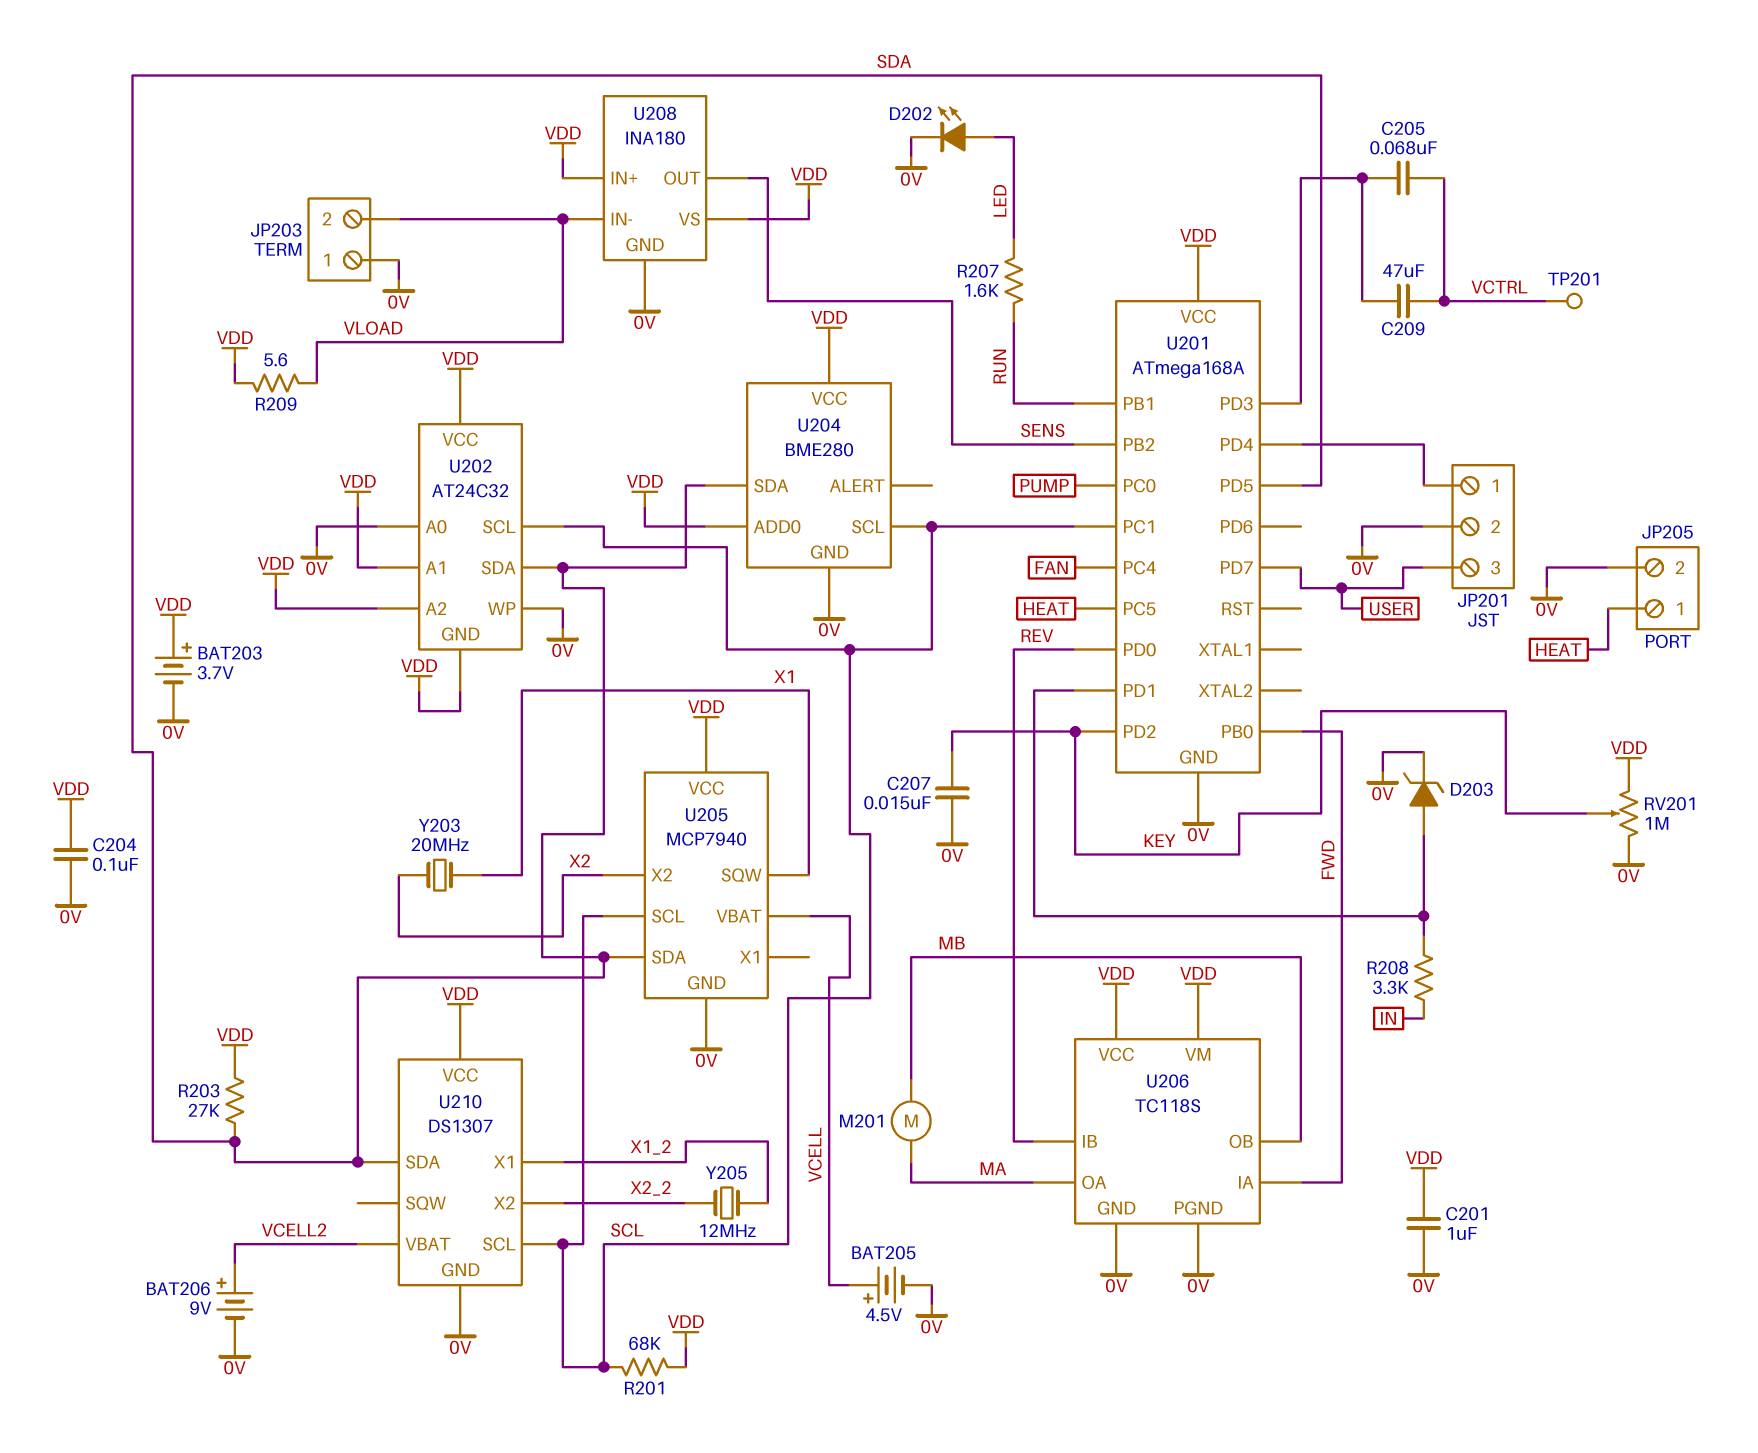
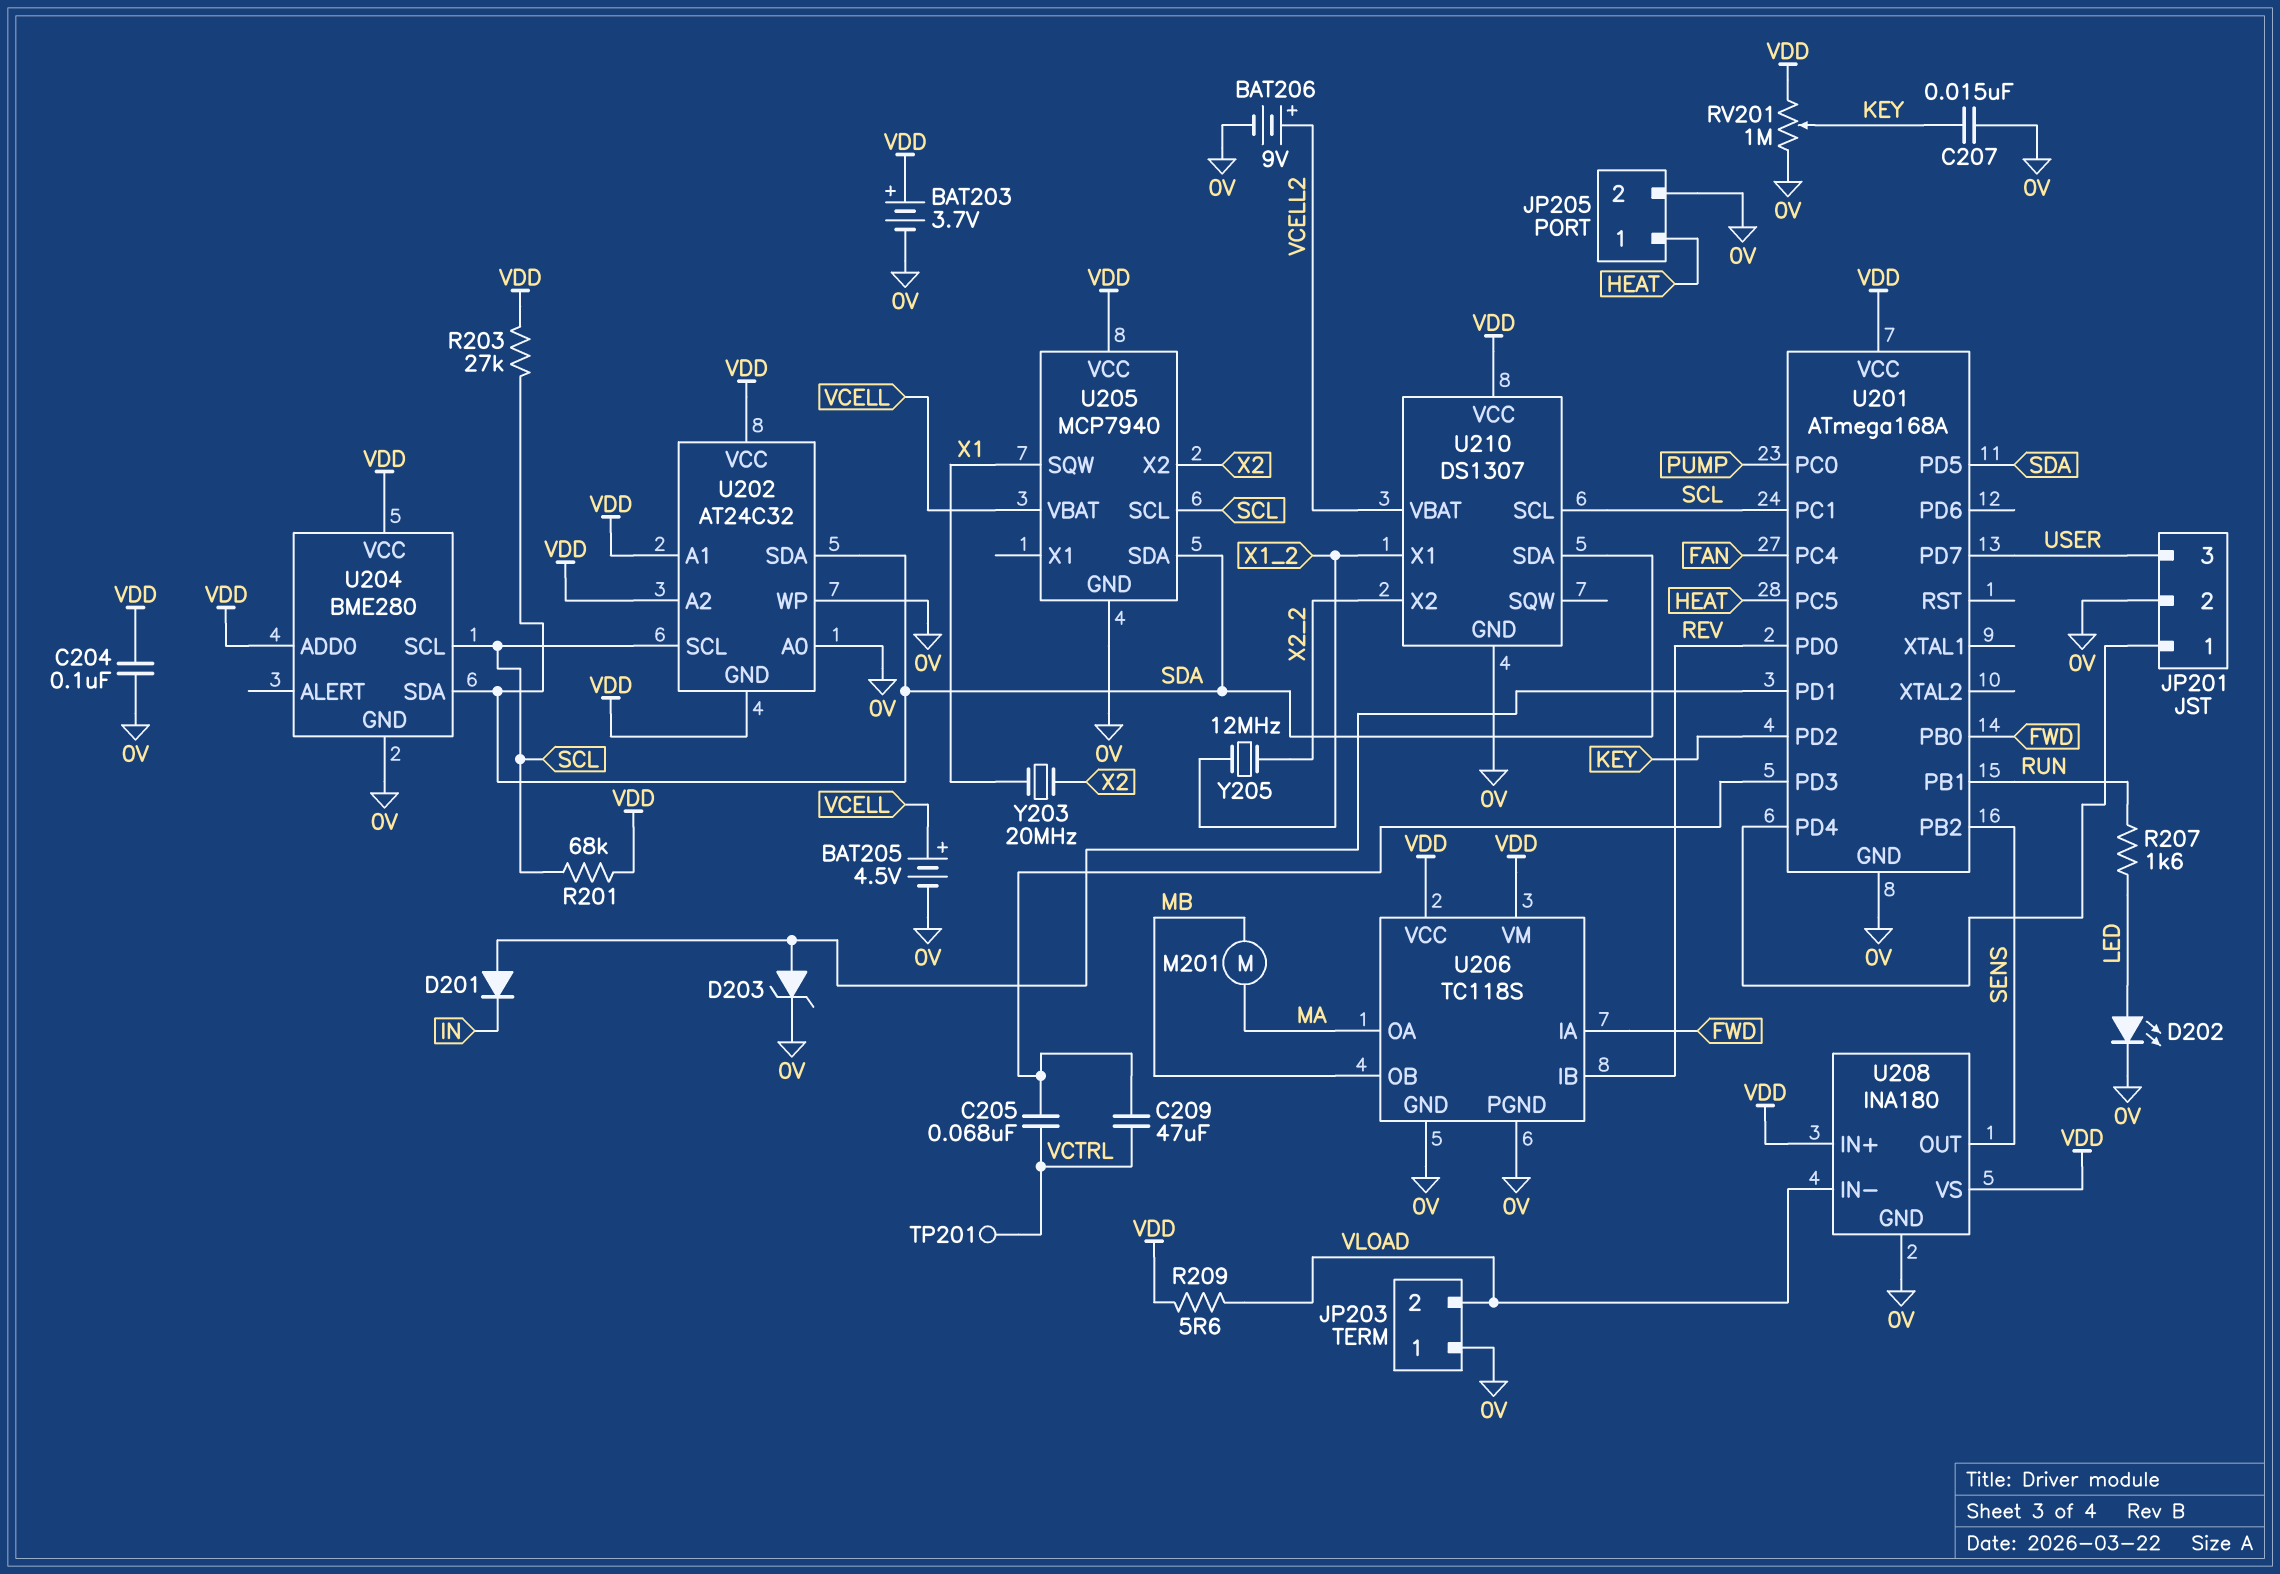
C201: 1uF (0V, VDD) -> none
D201: none -> diode (A U201/PD1, K IN)
R208: 3.3k (IN, U201/PD1) -> none

